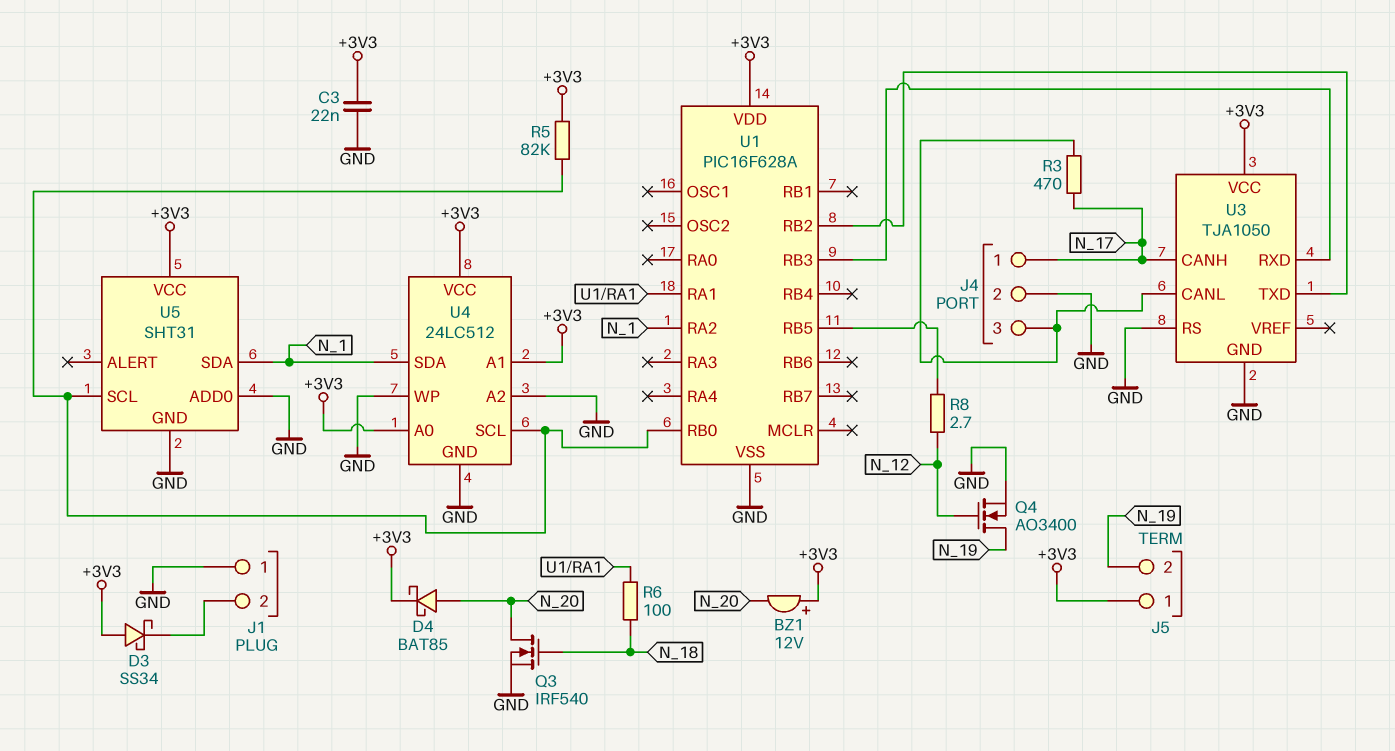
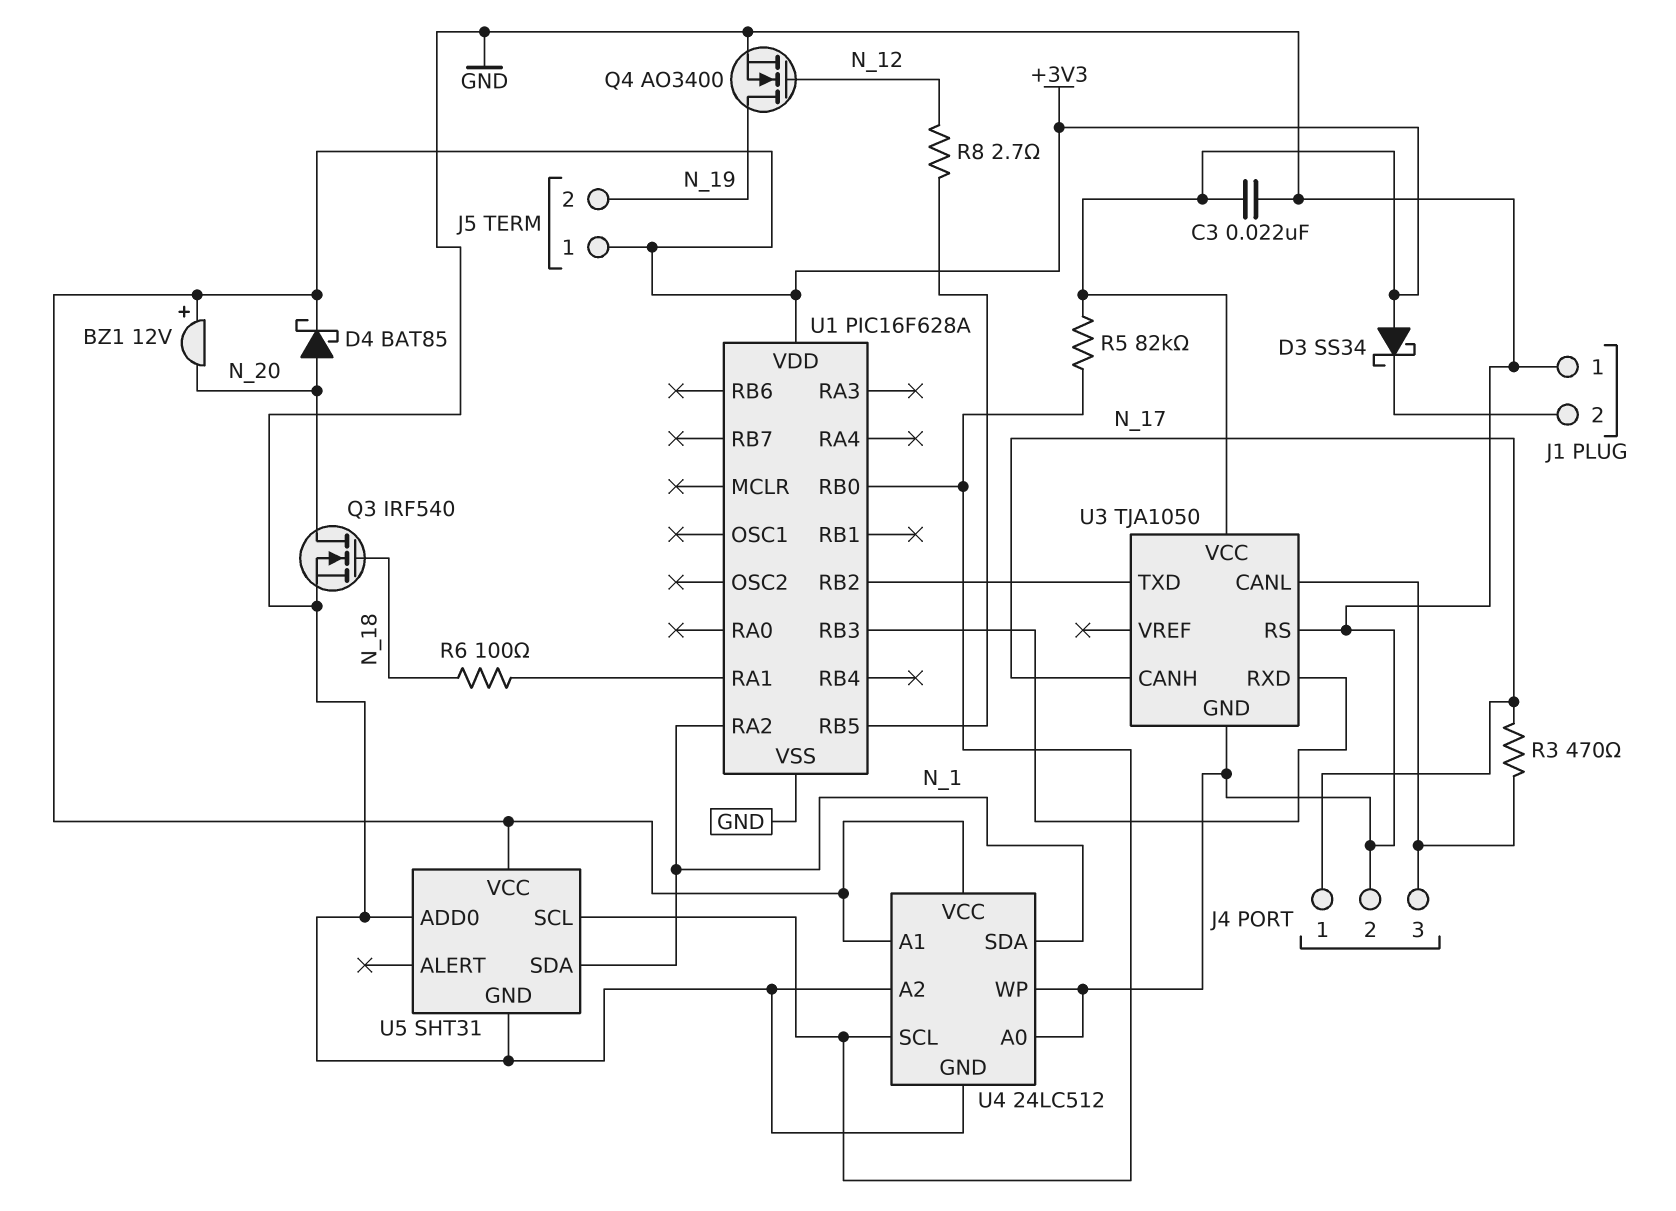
U4 pin A0: +3V3 -> GND

